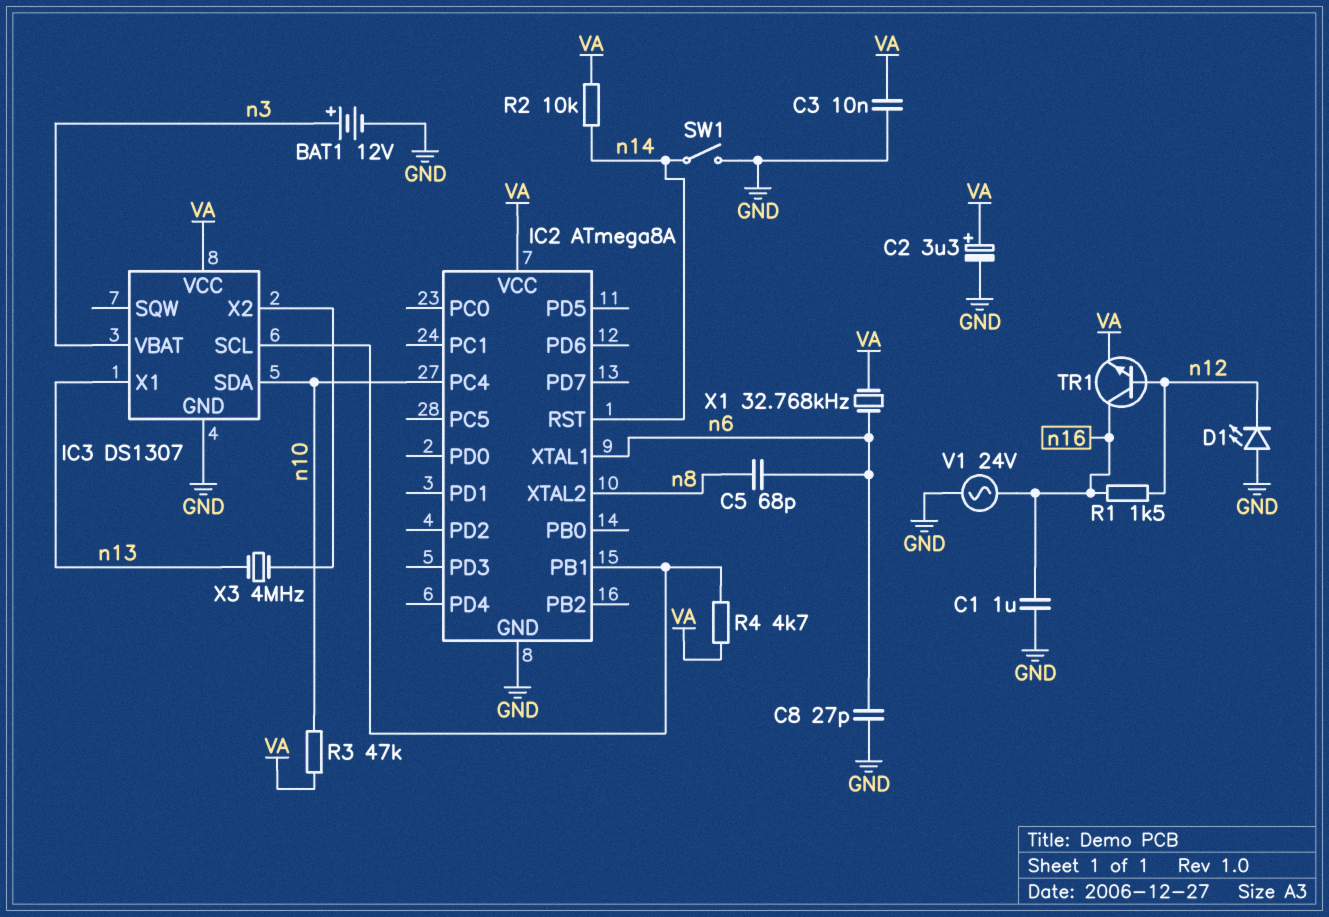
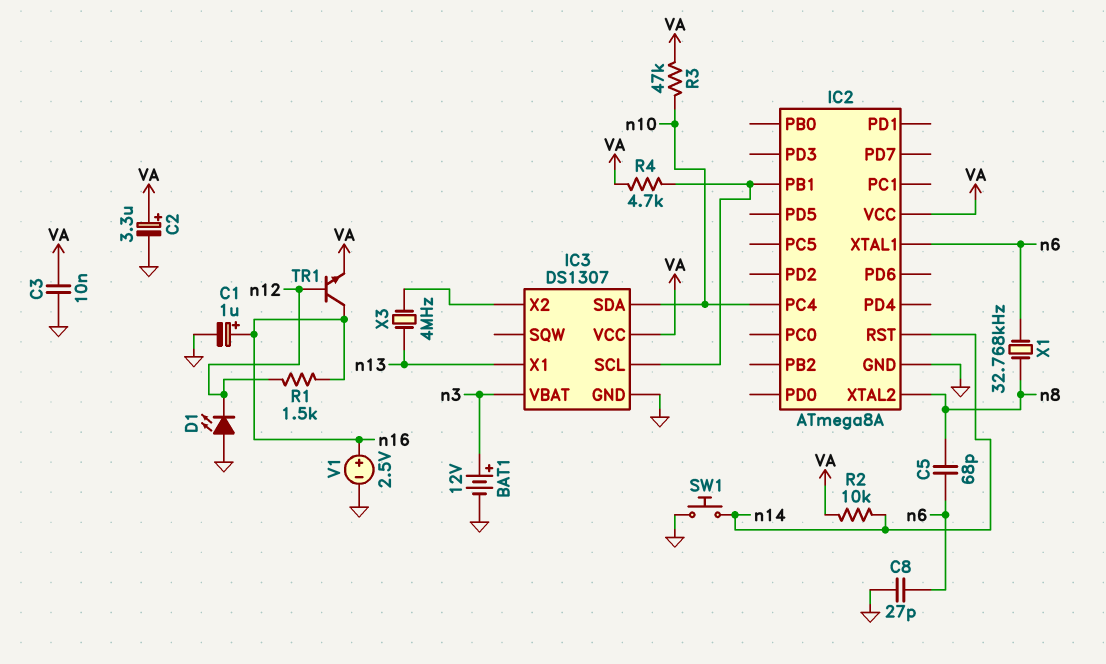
C1: 1uF (GND, n16) -> 1uF (plus n16, minus GND)
SW1: switch (GND, n14) -> button (GND, n14)
V1: AC 24V (GND, n16) -> 2.5V (plus n16, minus GND)
X1: 32.768kHz (VA, n6) -> 32.768kHz (n6, n8)

